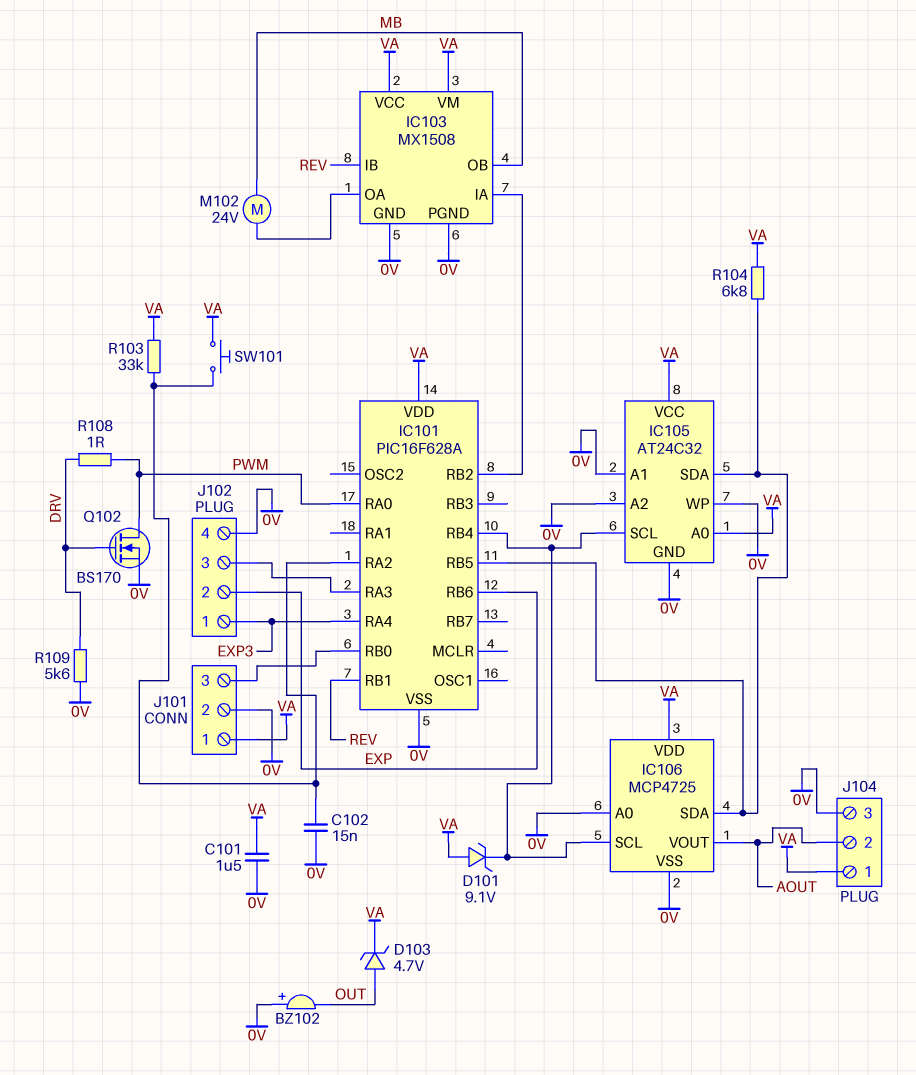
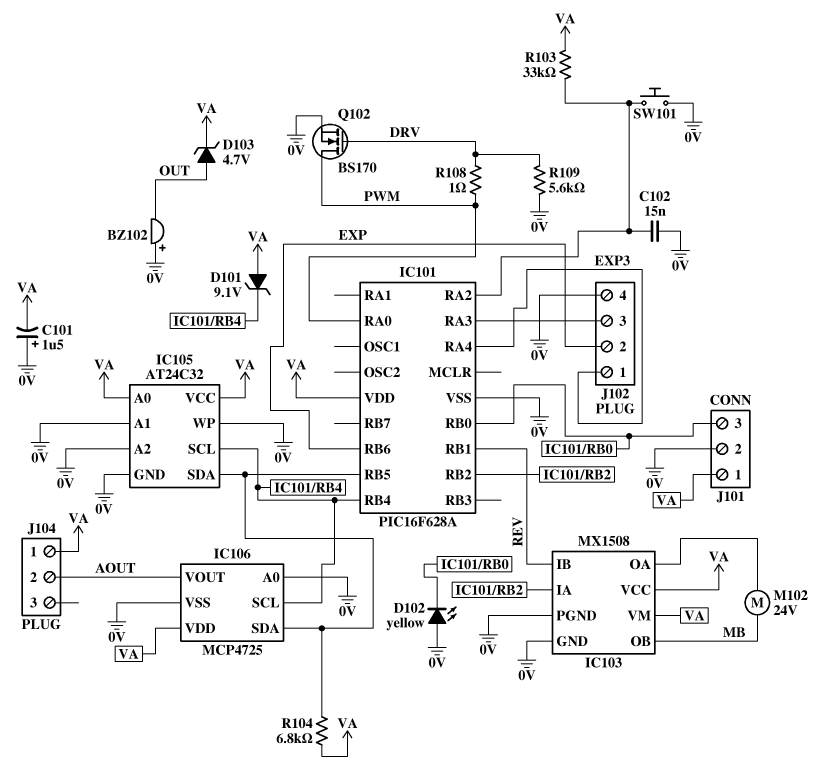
C101: 1.5uF (0V, VA) -> 1.5uF (plus 0V, minus VA)
D102: none -> LED yellow (A 0V, K IC101/RB0)
J104 pin 3: 0V -> none
SW101: button (IC101/RA2, VA) -> button (0V, IC101/RA2)

